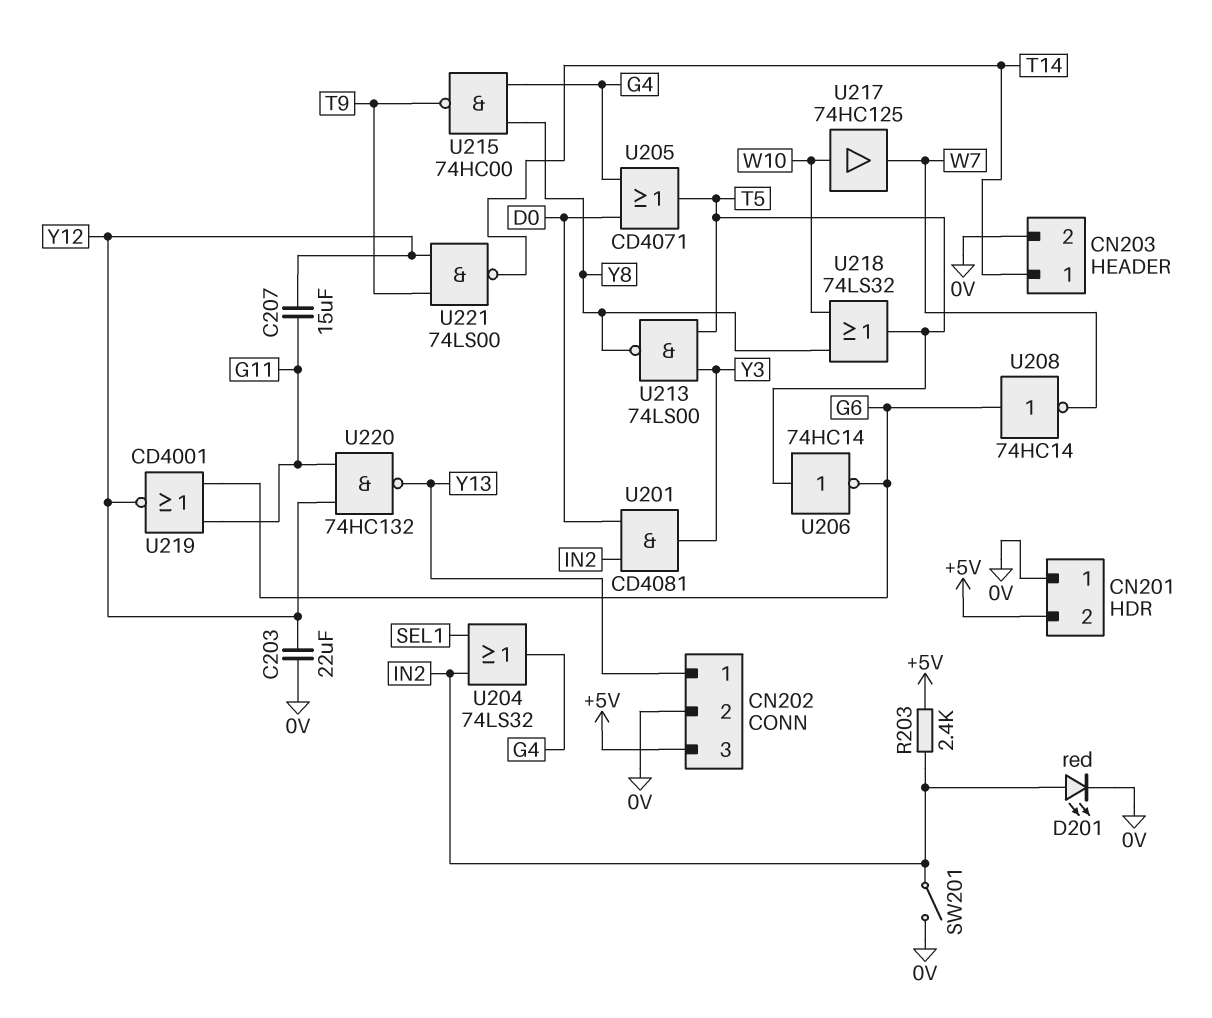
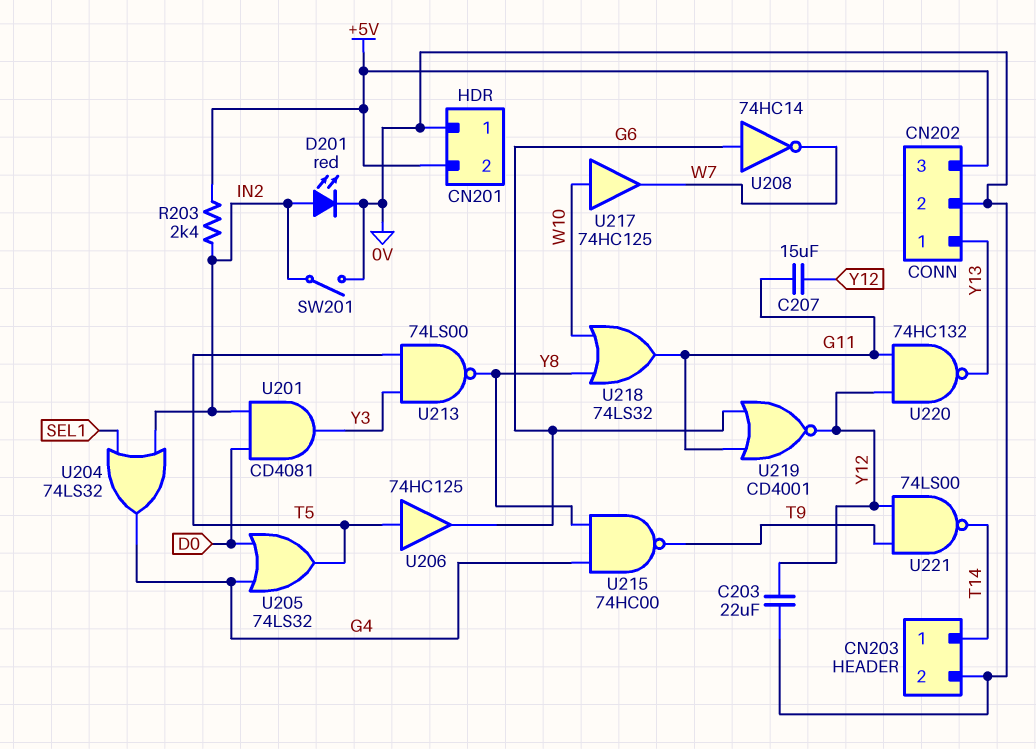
U205: OR CD4071 (in D0, in G4, out T5) -> OR 74LS32 (in D0, in G4, out T5)
U206: NOT 74HC14 (in T5, out G6) -> buffer 74HC125 (in T5, out G6)
U218: OR 74LS32 (in W10, in Y8, out T5) -> OR 74LS32 (in W10, in Y8, out G11)

